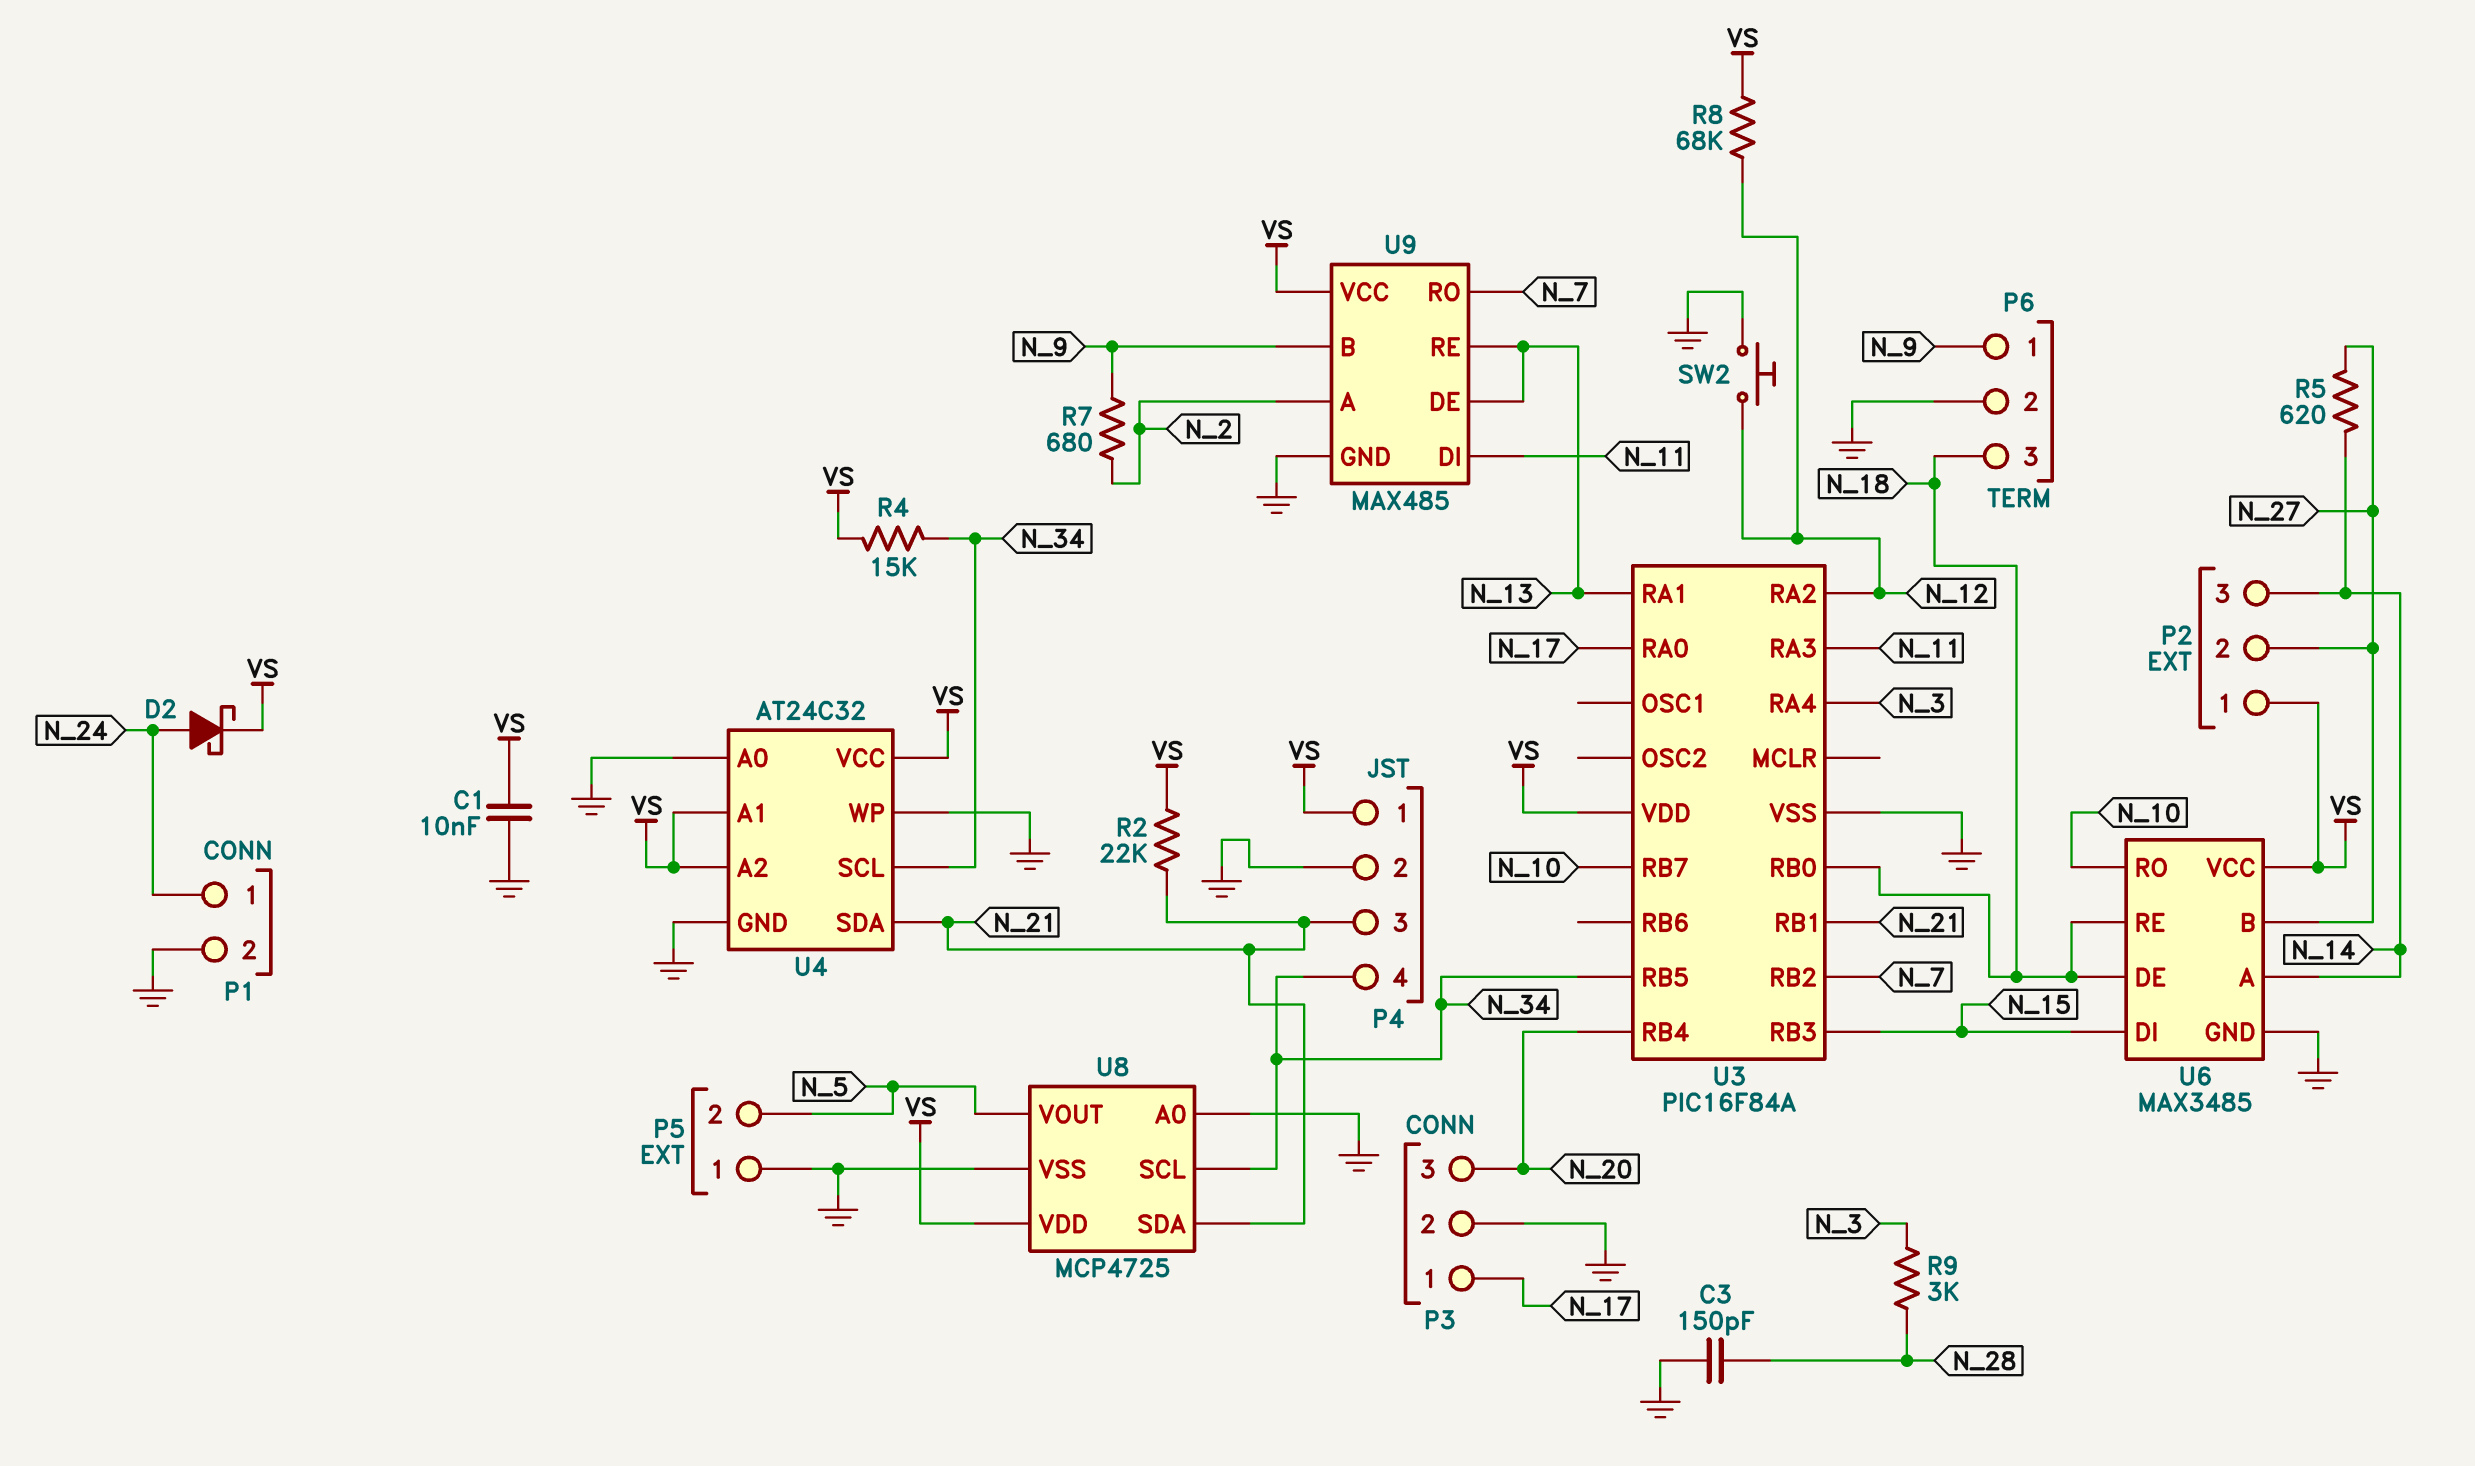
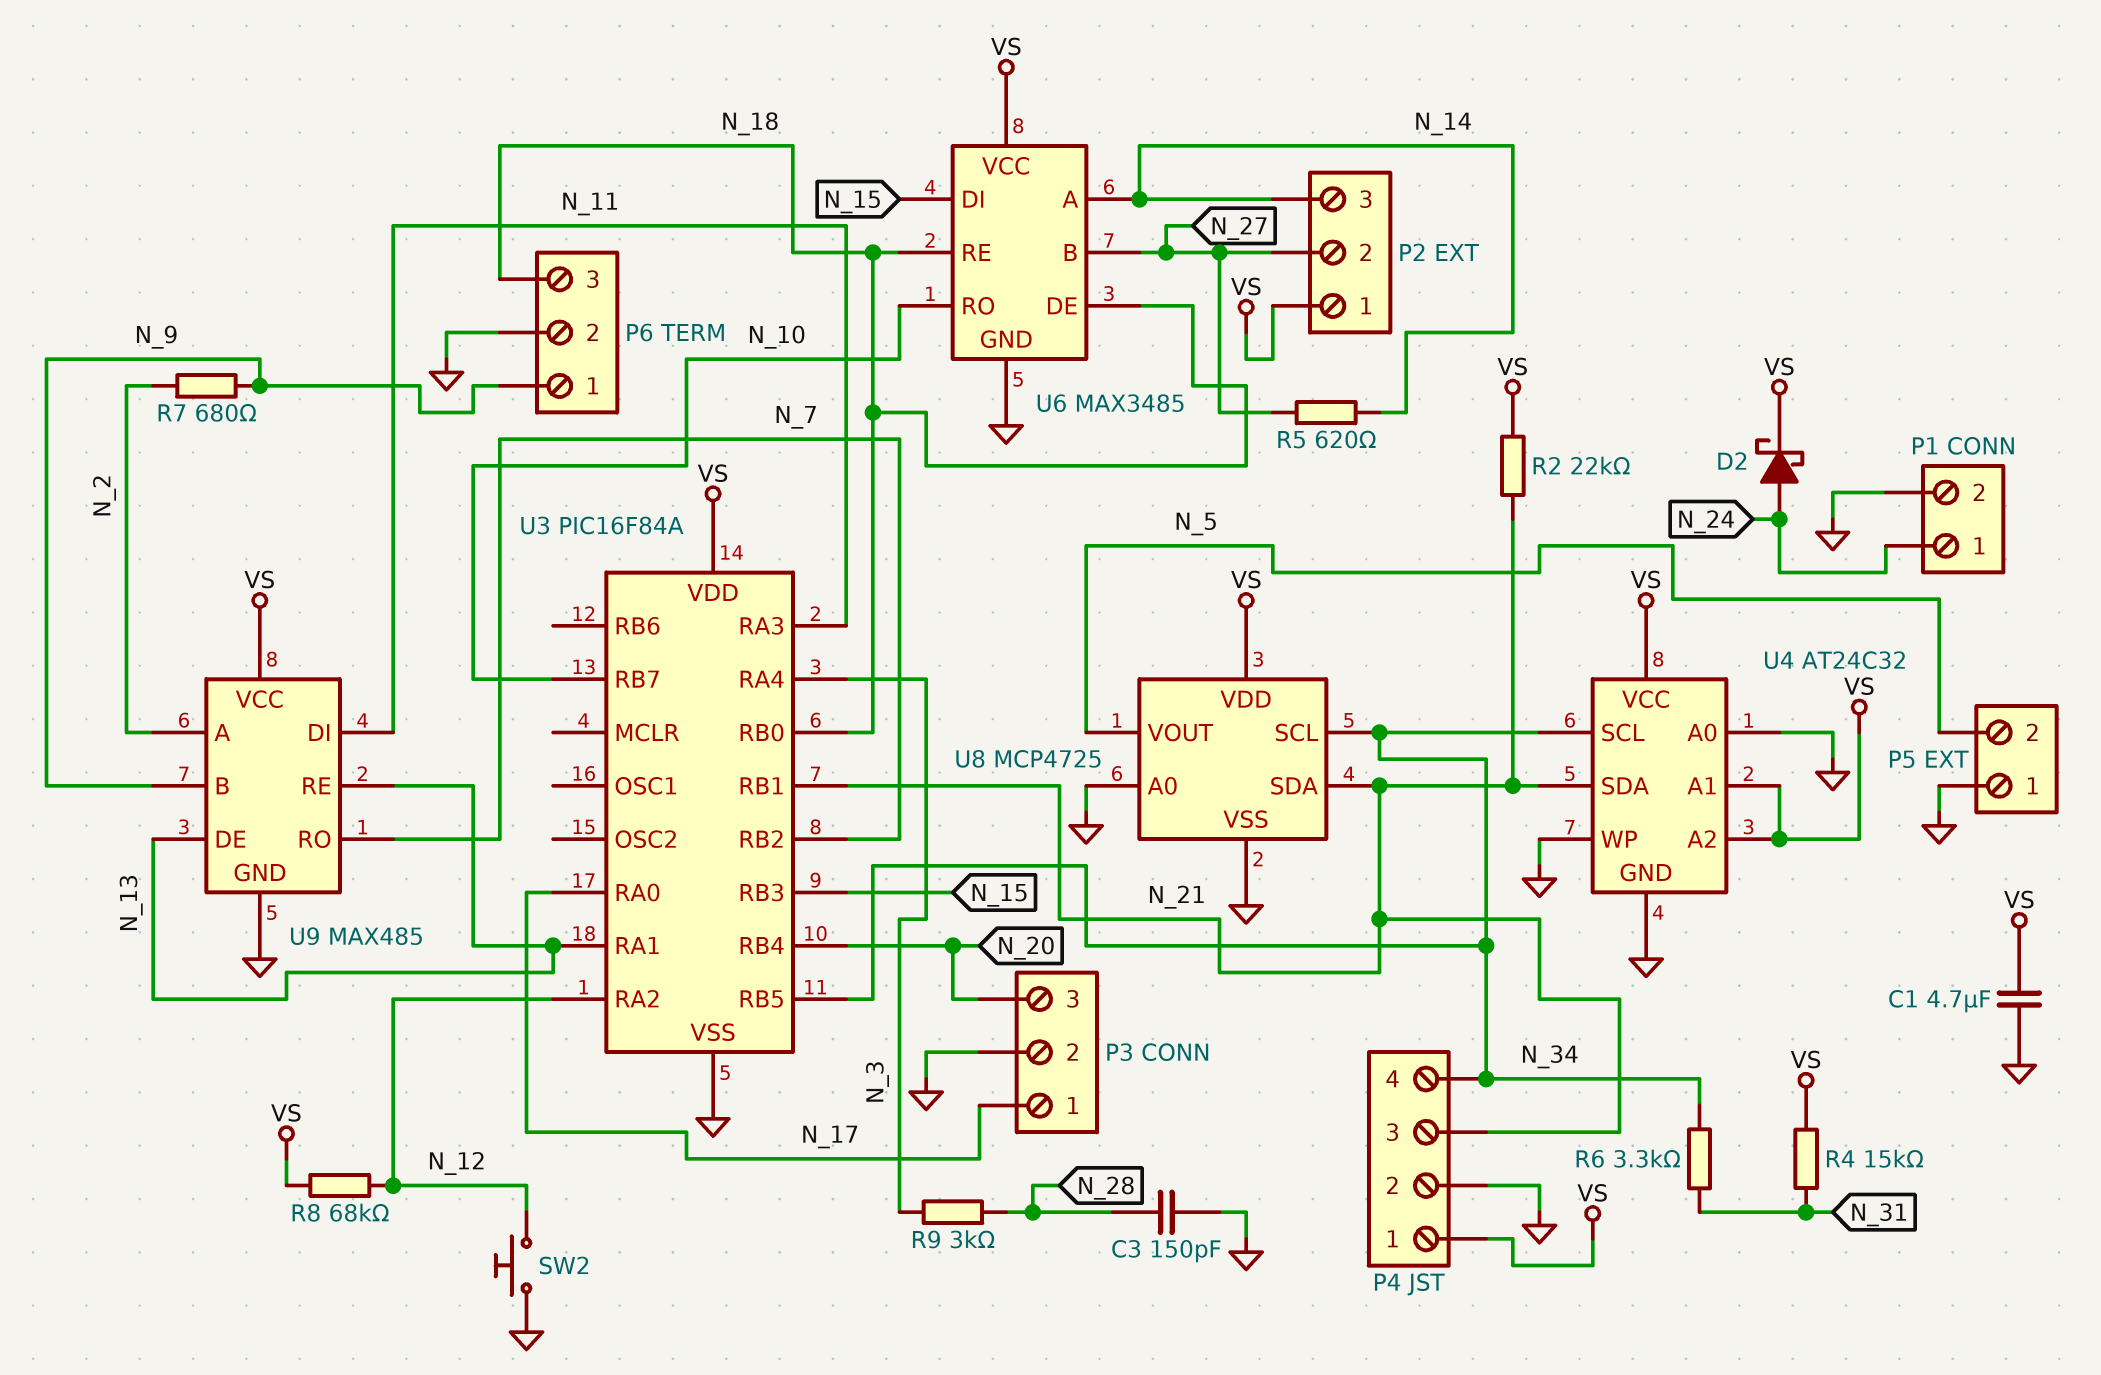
C1: 10nF (GND, VS) -> 4.7uF (GND, VS)
R4: 15k (N_34, VS) -> 15k (N_31, VS)
R6: none -> 3.3k (N_31, N_34)

